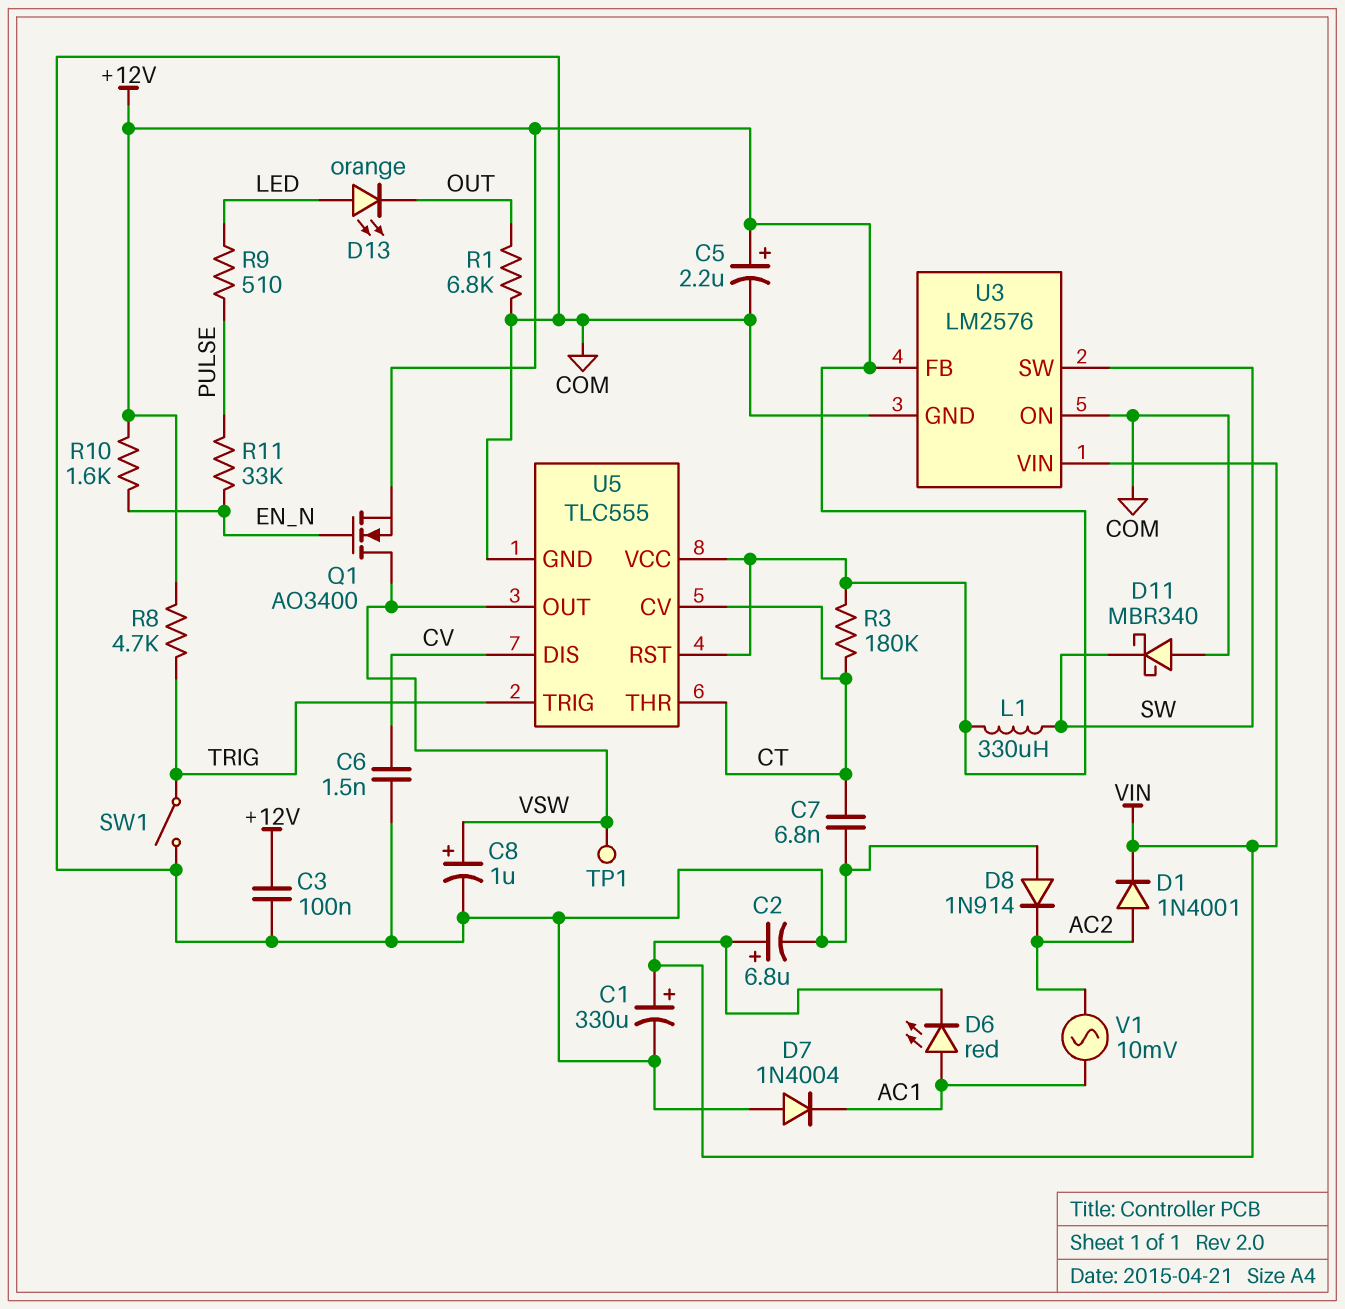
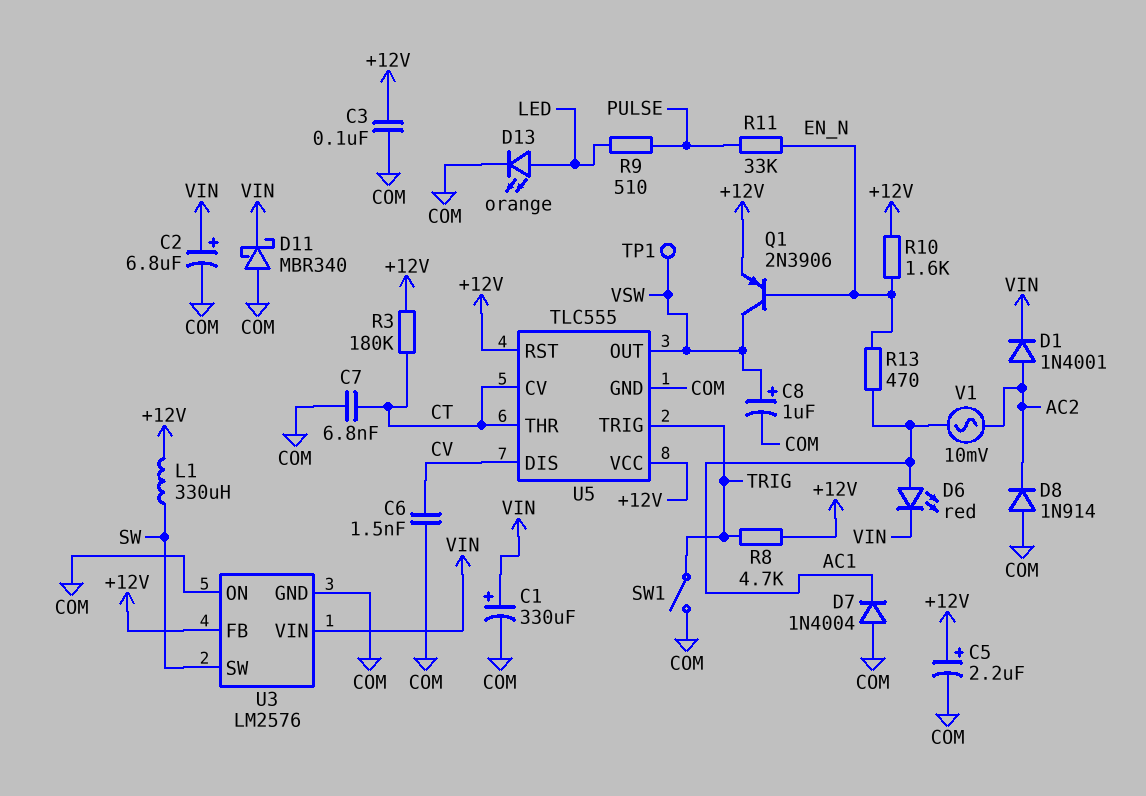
D11: schottky MBR340 (A COM, K SW) -> schottky MBR340 (A COM, K VIN)
D13: LED orange (A LED, K OUT) -> LED orange (A LED, K COM)
Q1: NMOS AO3400 (G EN_N, D VSW, S +12V) -> PNP 2N3906 (B EN_N, C VSW, E +12V)
R1: 6.8k (COM, OUT) -> none
R13: none -> 470 (AC1, EN_N)

